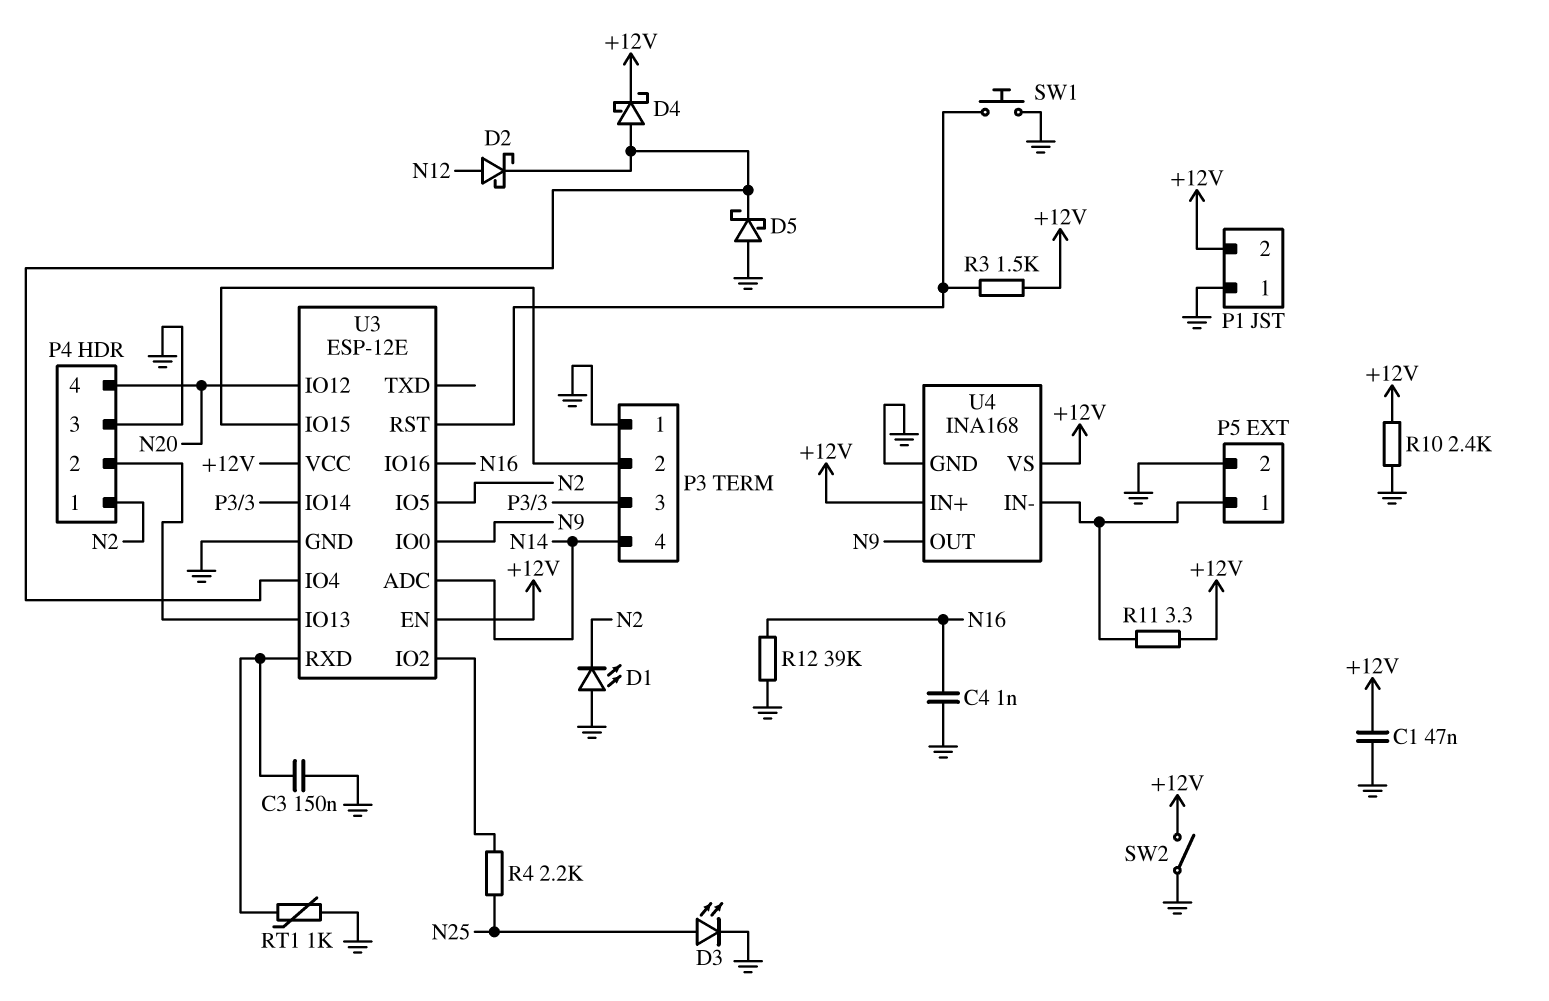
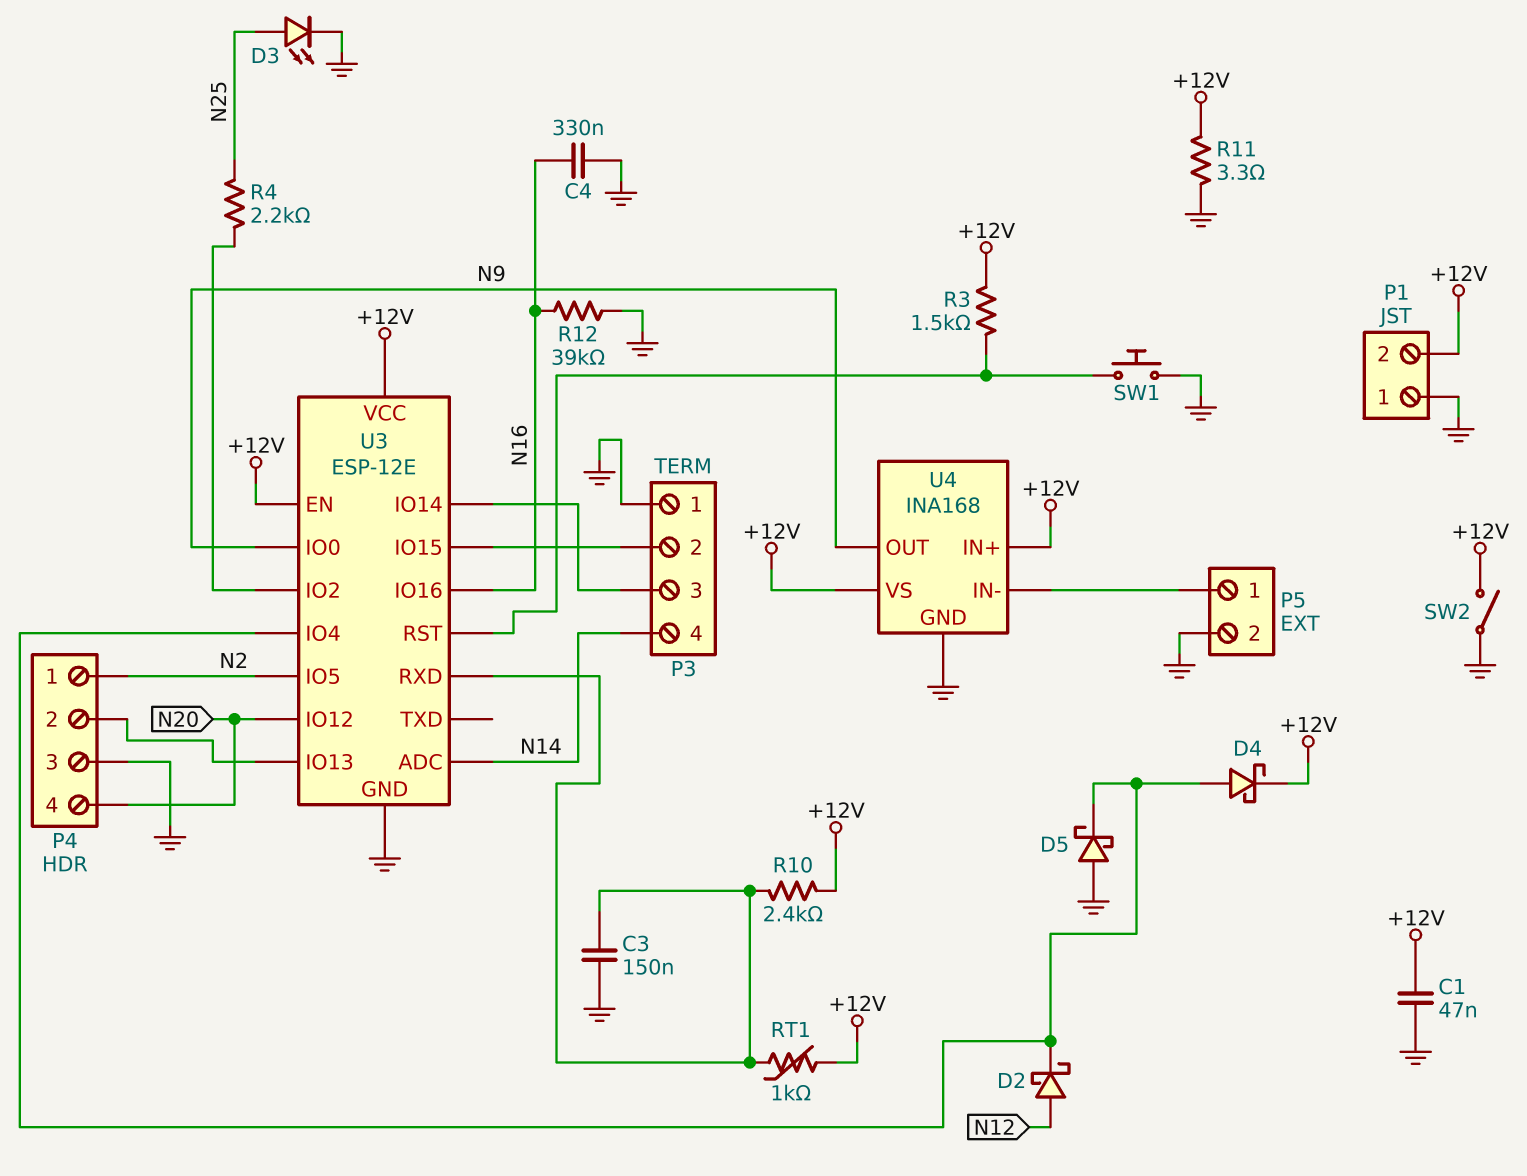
C4: 1nF (GND, N16) -> 330nF (GND, N16)
D1: LED (A GND, K N2) -> none
R10: 2.4k (+12V, GND) -> 2.4k (+12V, U3/RXD)
R11: 3.3 (+12V, P5/1) -> 3.3 (+12V, GND)
RT1: 1k (GND, U3/RXD) -> 1k (+12V, U3/RXD)

